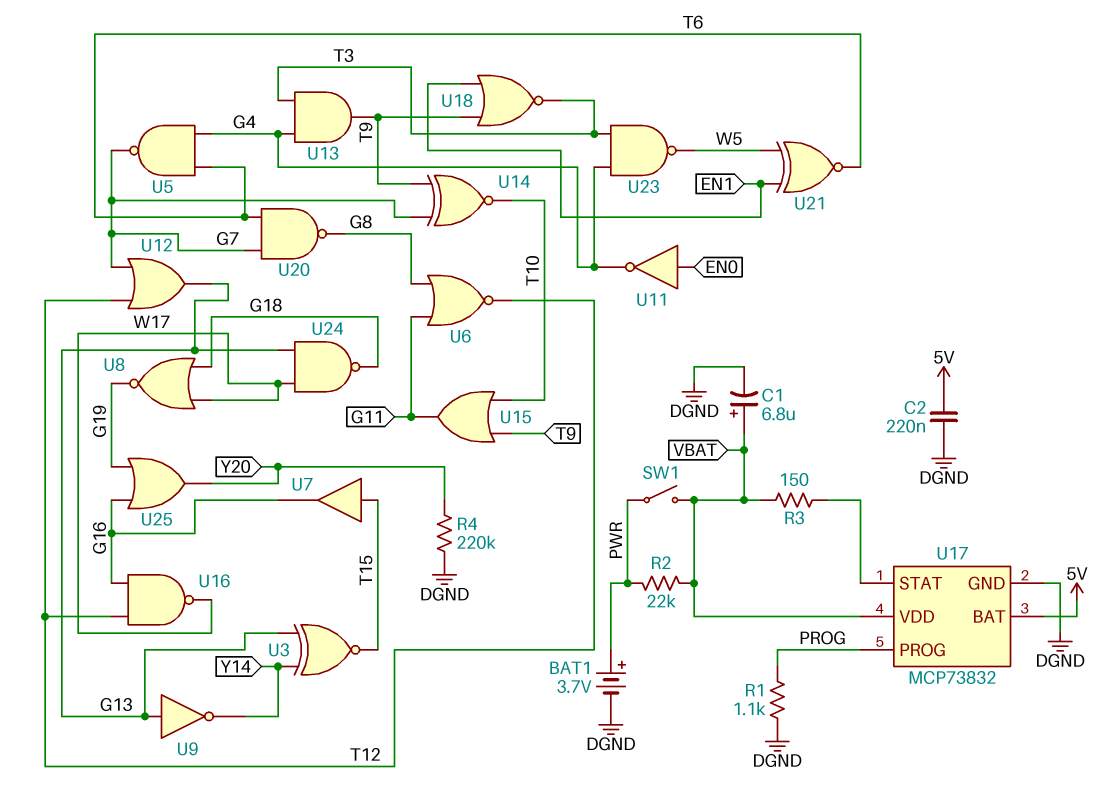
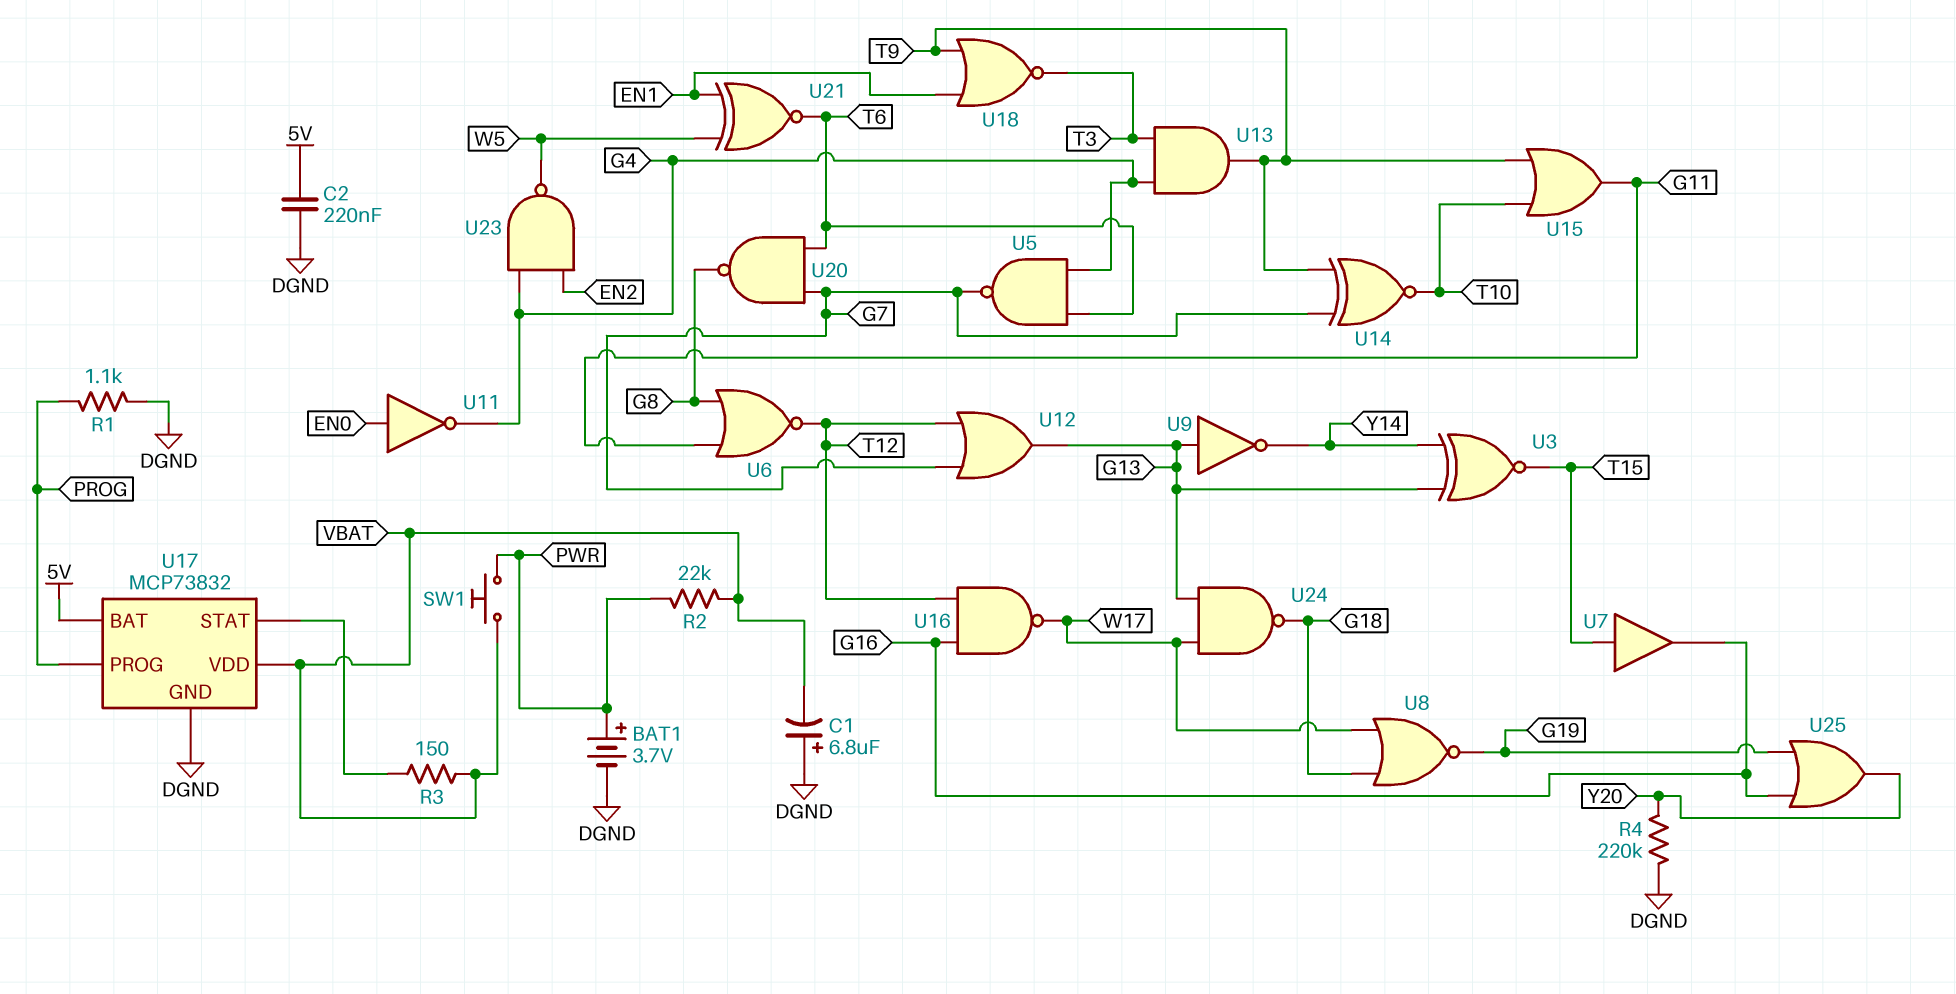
C1: 6.8uF (plus VBAT, minus DGND) -> 6.8uF (plus DGND, minus VBAT)
SW1: switch (PWR, VBAT) -> button (PWR, VBAT)
U23: NAND (in G4, in T3, out W5) -> NAND (in EN2, in G4, out W5)

